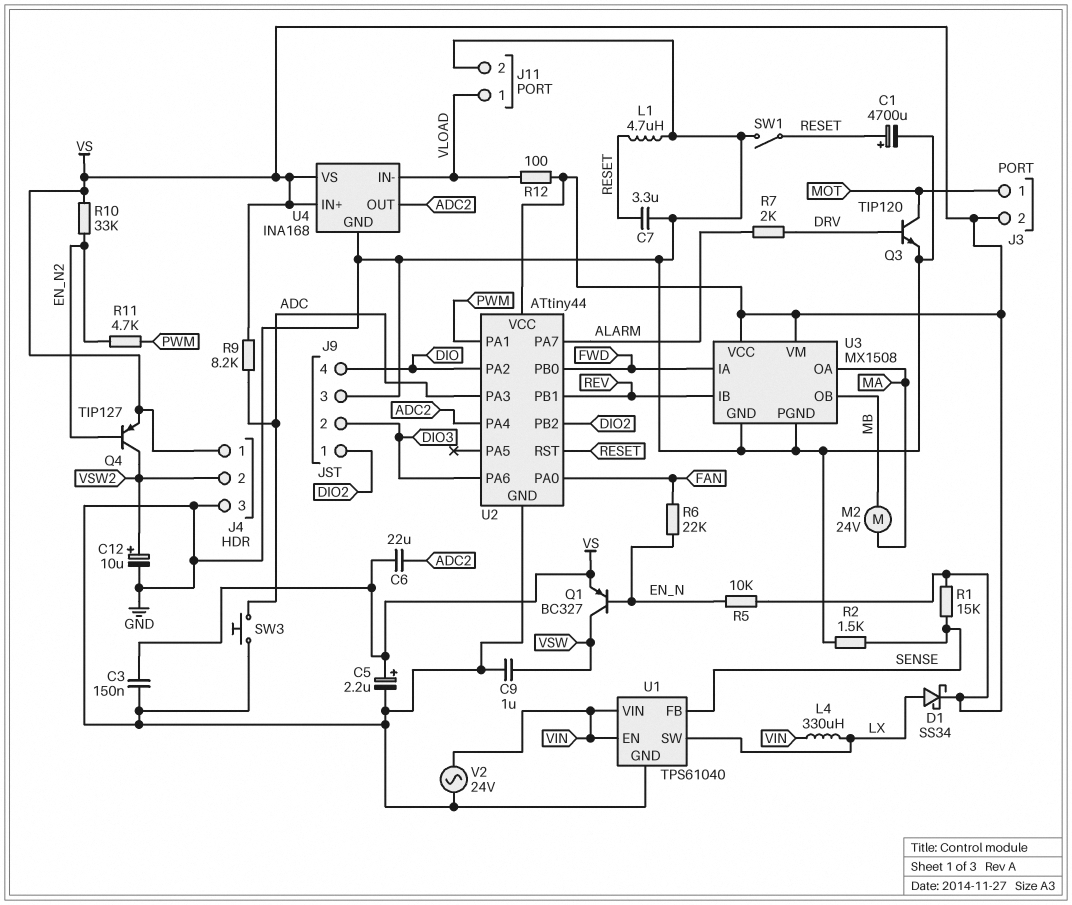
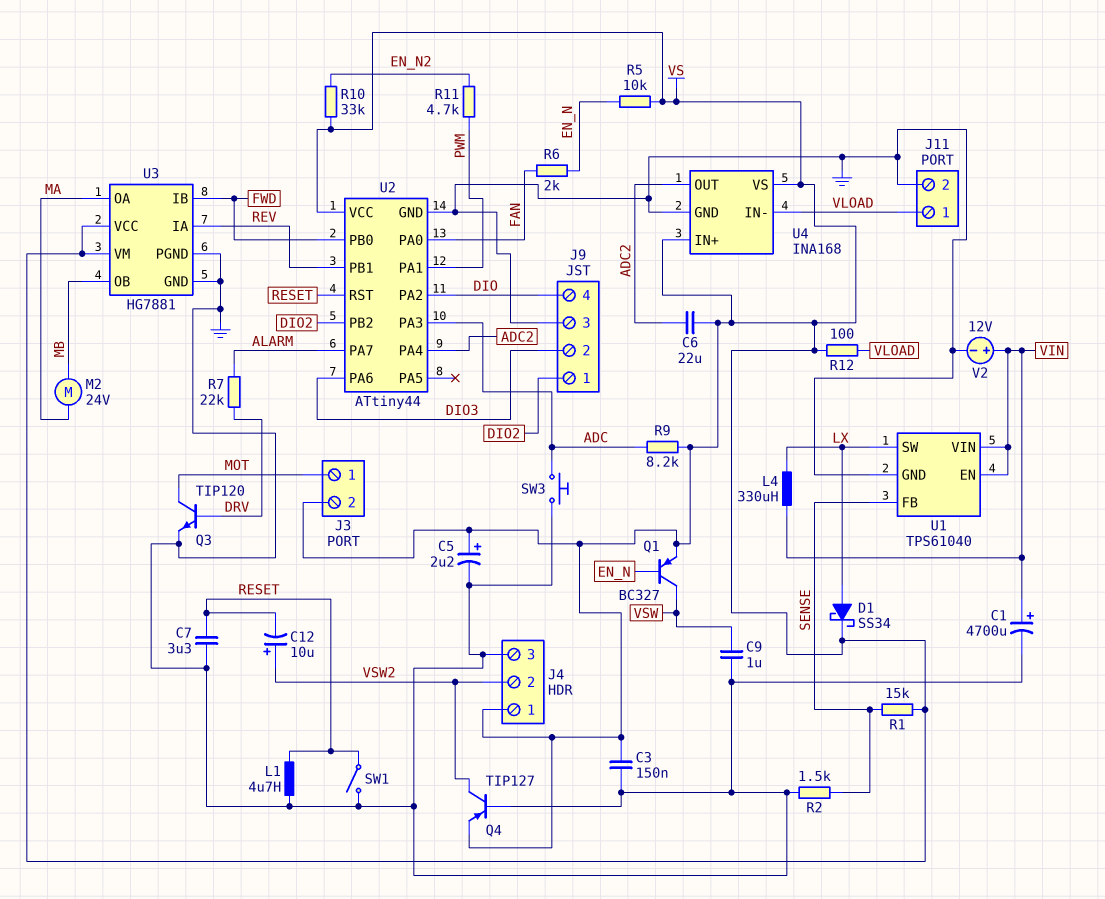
C1: 4700uF (plus RESET, minus GND) -> 4700uF (plus VIN, minus GND)
C12: 10uF (plus VSW2, minus GND) -> 10uF (plus VSW2, minus RESET)
Q4: PNP TIP127 (B EN_N2, C VSW2, E VS) -> PNP TIP127 (B GND, C VSW2, E VS)
R6: 22k (EN_N, FAN) -> 2k (EN_N, FAN)
R7: 2k (ALARM, DRV) -> 22k (ALARM, DRV)
U3: MX1508 -> HG7881
U3 pin IA: FWD -> REV
U3 pin IB: REV -> FWD
V2: AC 24V (GND, VIN) -> 12V (plus VIN, minus GND)

